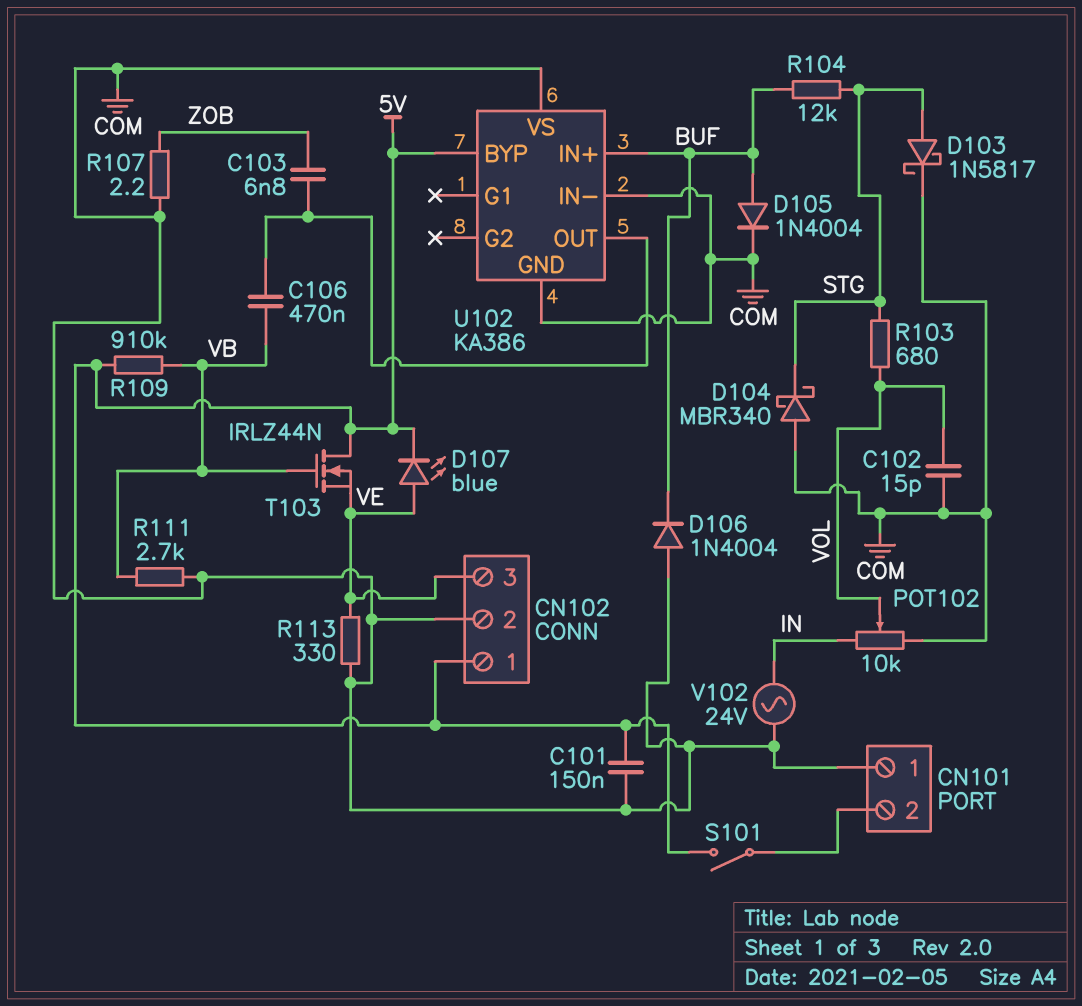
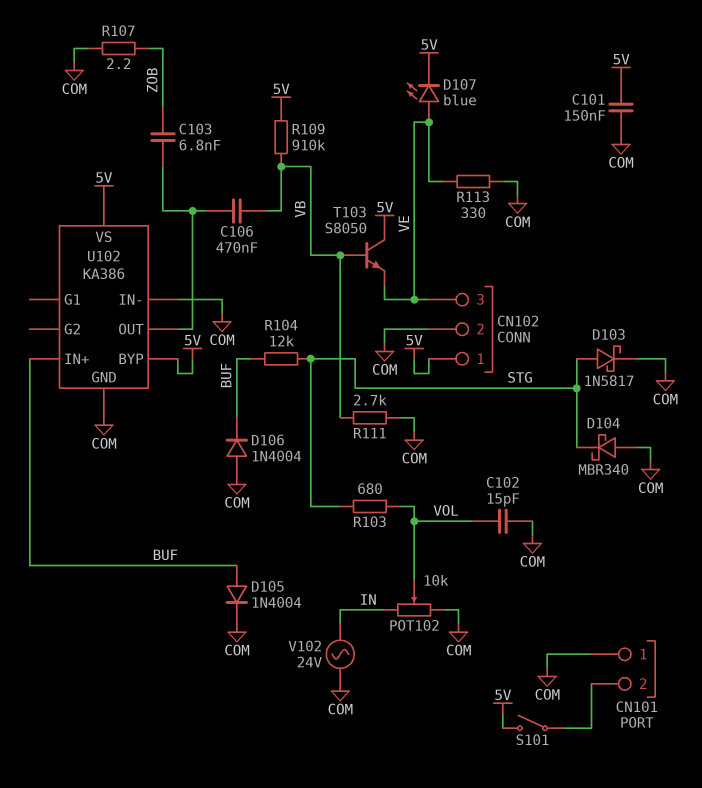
T103: NMOS IRLZ44N (G VB, D 5V, S VE) -> NPN S8050 (B VB, C 5V, E VE)
U102 pin VS: COM -> 5V

